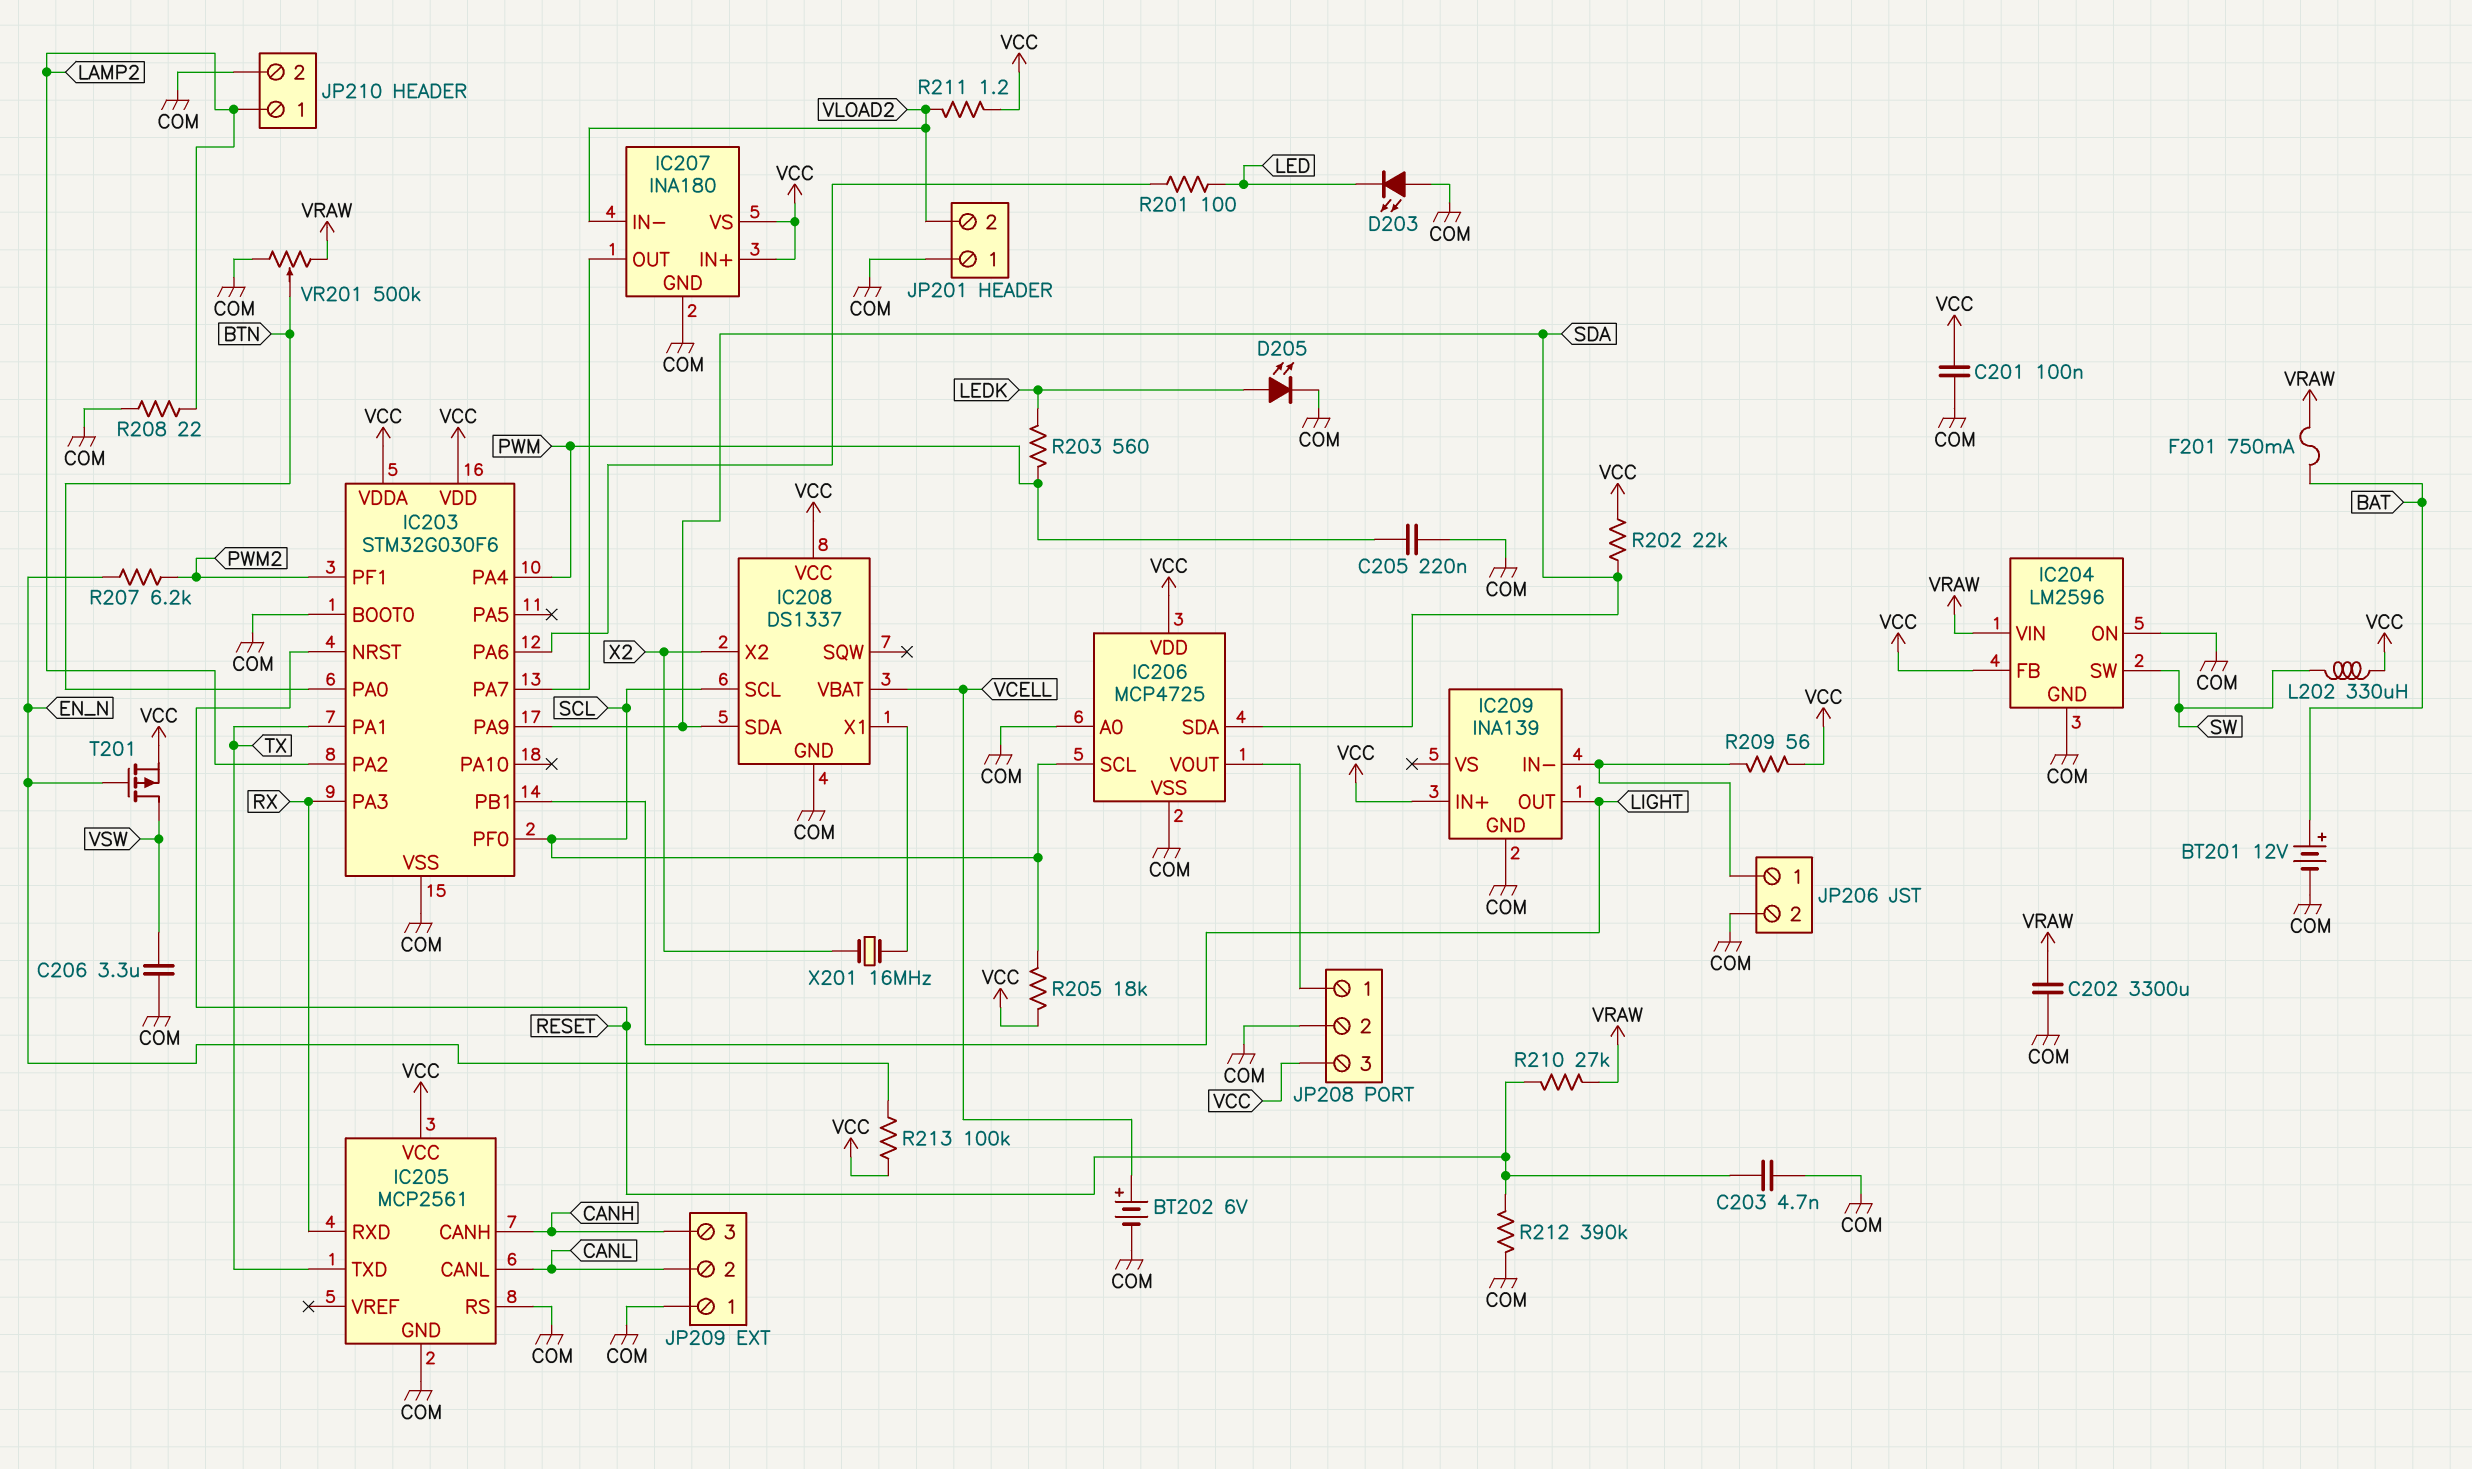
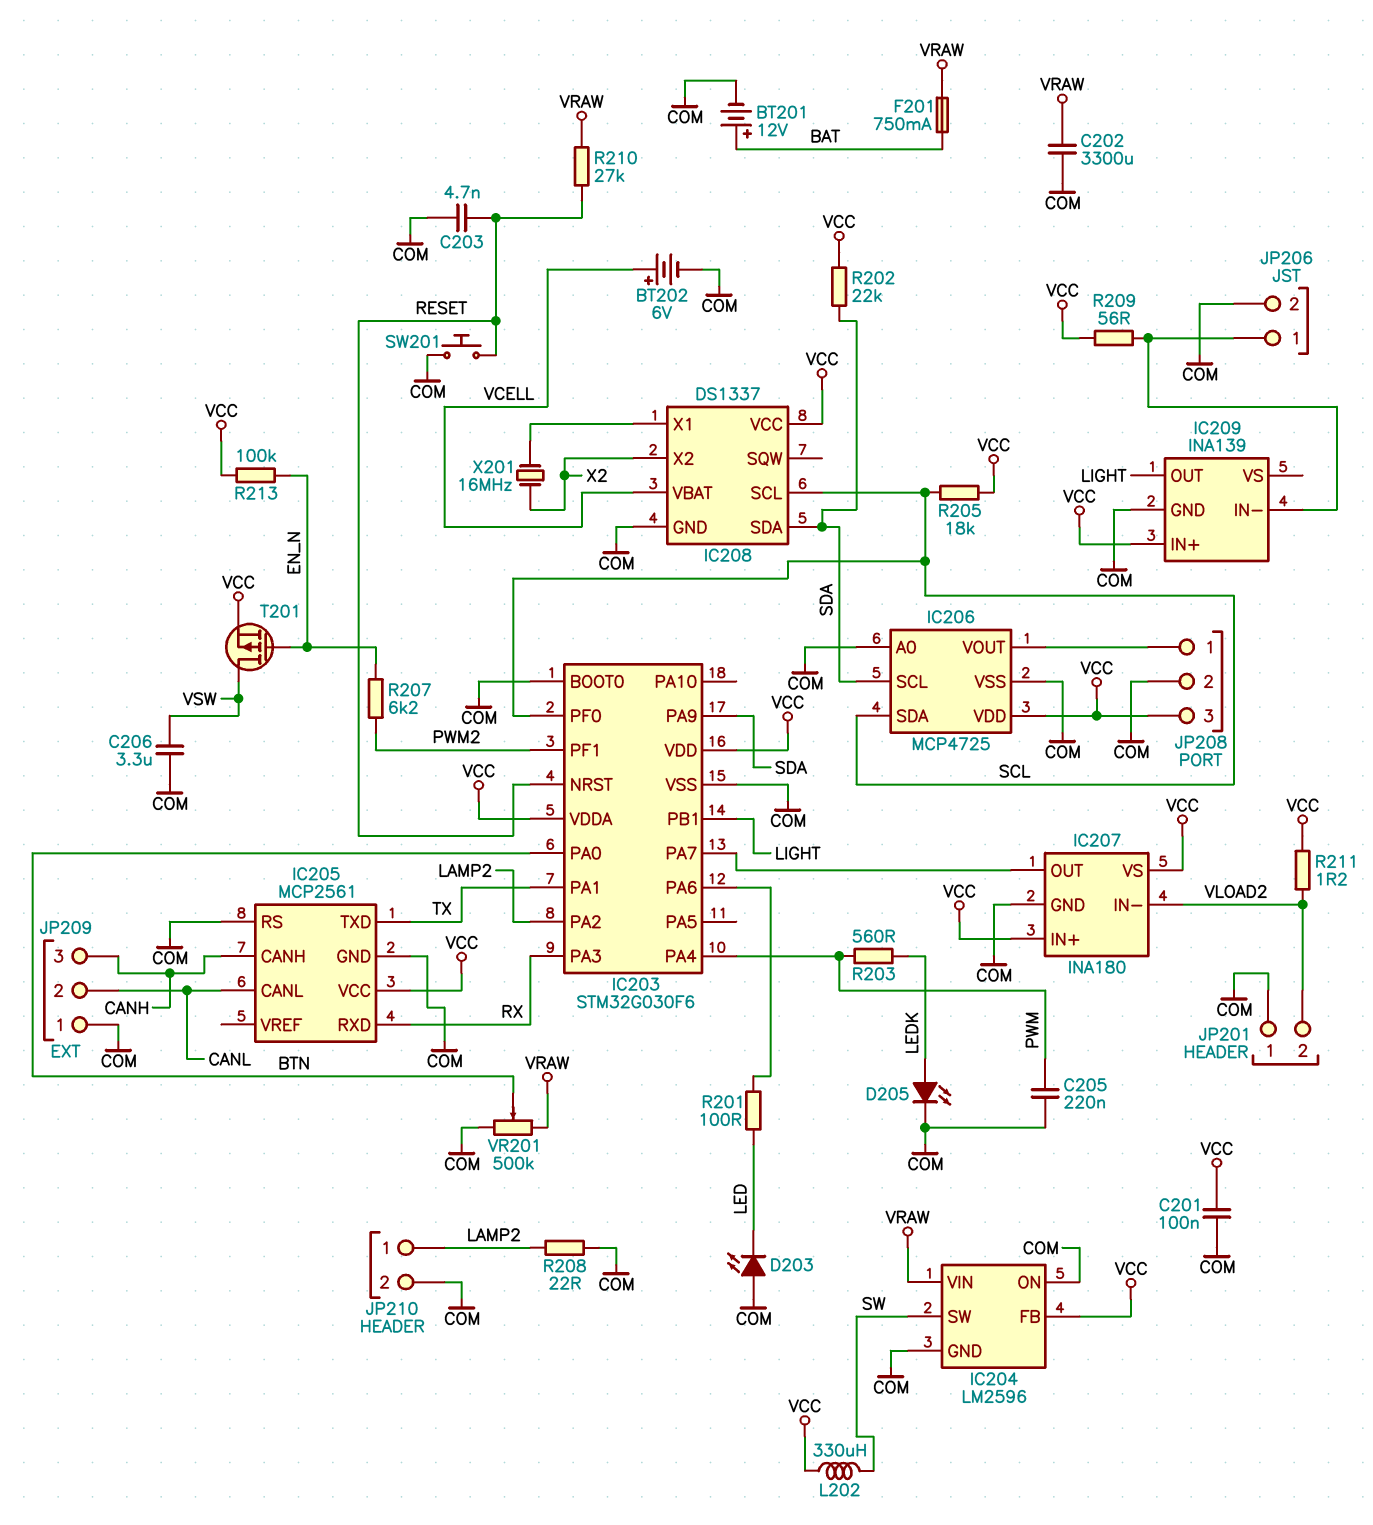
IC206 pin SCL: SCL -> SDA
IC206 pin SDA: SDA -> SCL
R212: 390k (COM, RESET) -> none
SW201: none -> button (COM, RESET)

